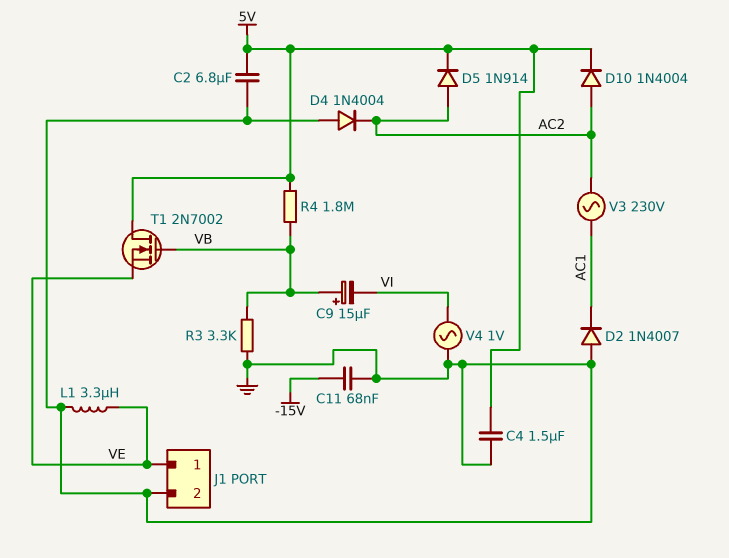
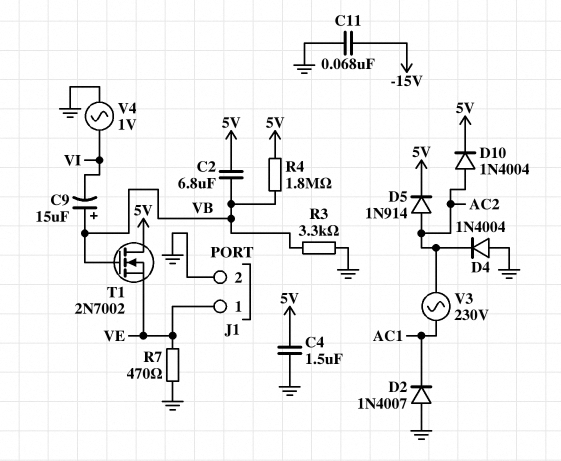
C2: 6.8uF (5V, GND) -> 6.8uF (5V, VB)
L1: 3.3uH (GND, VE) -> none
R7: none -> 470 (GND, VE)

